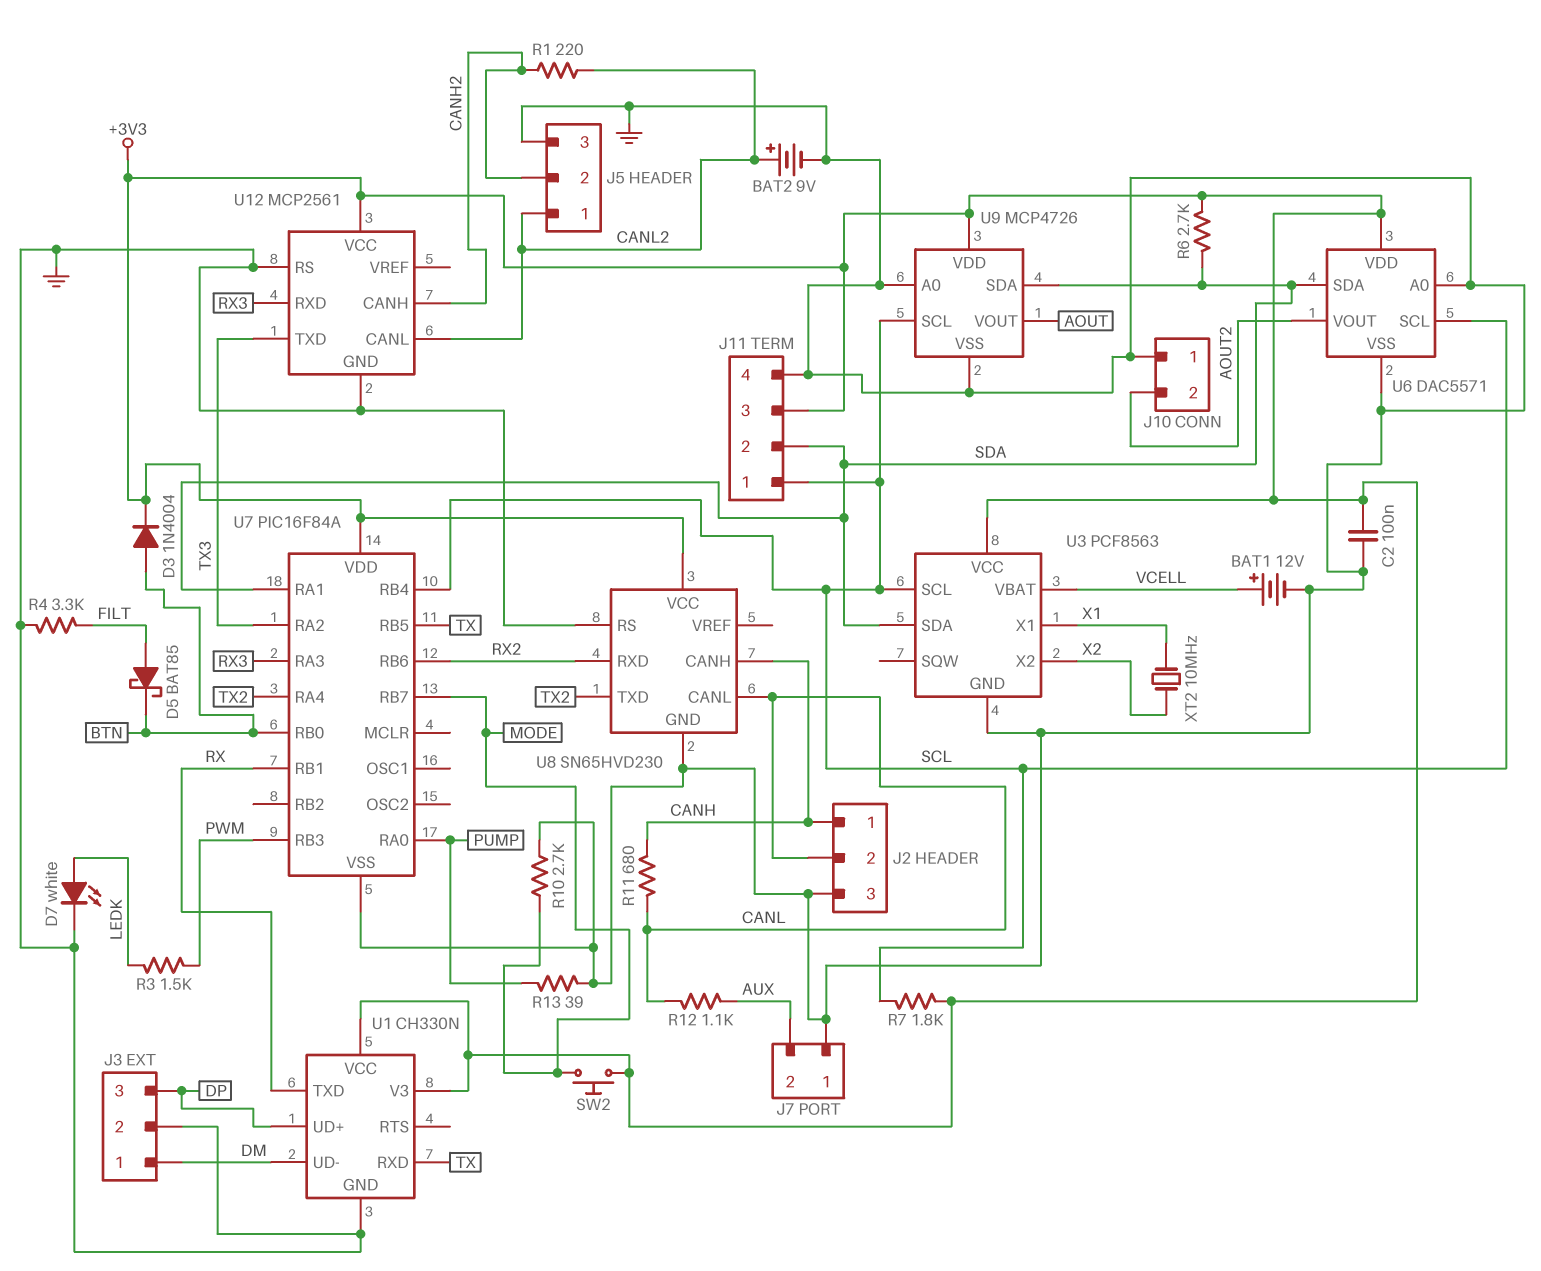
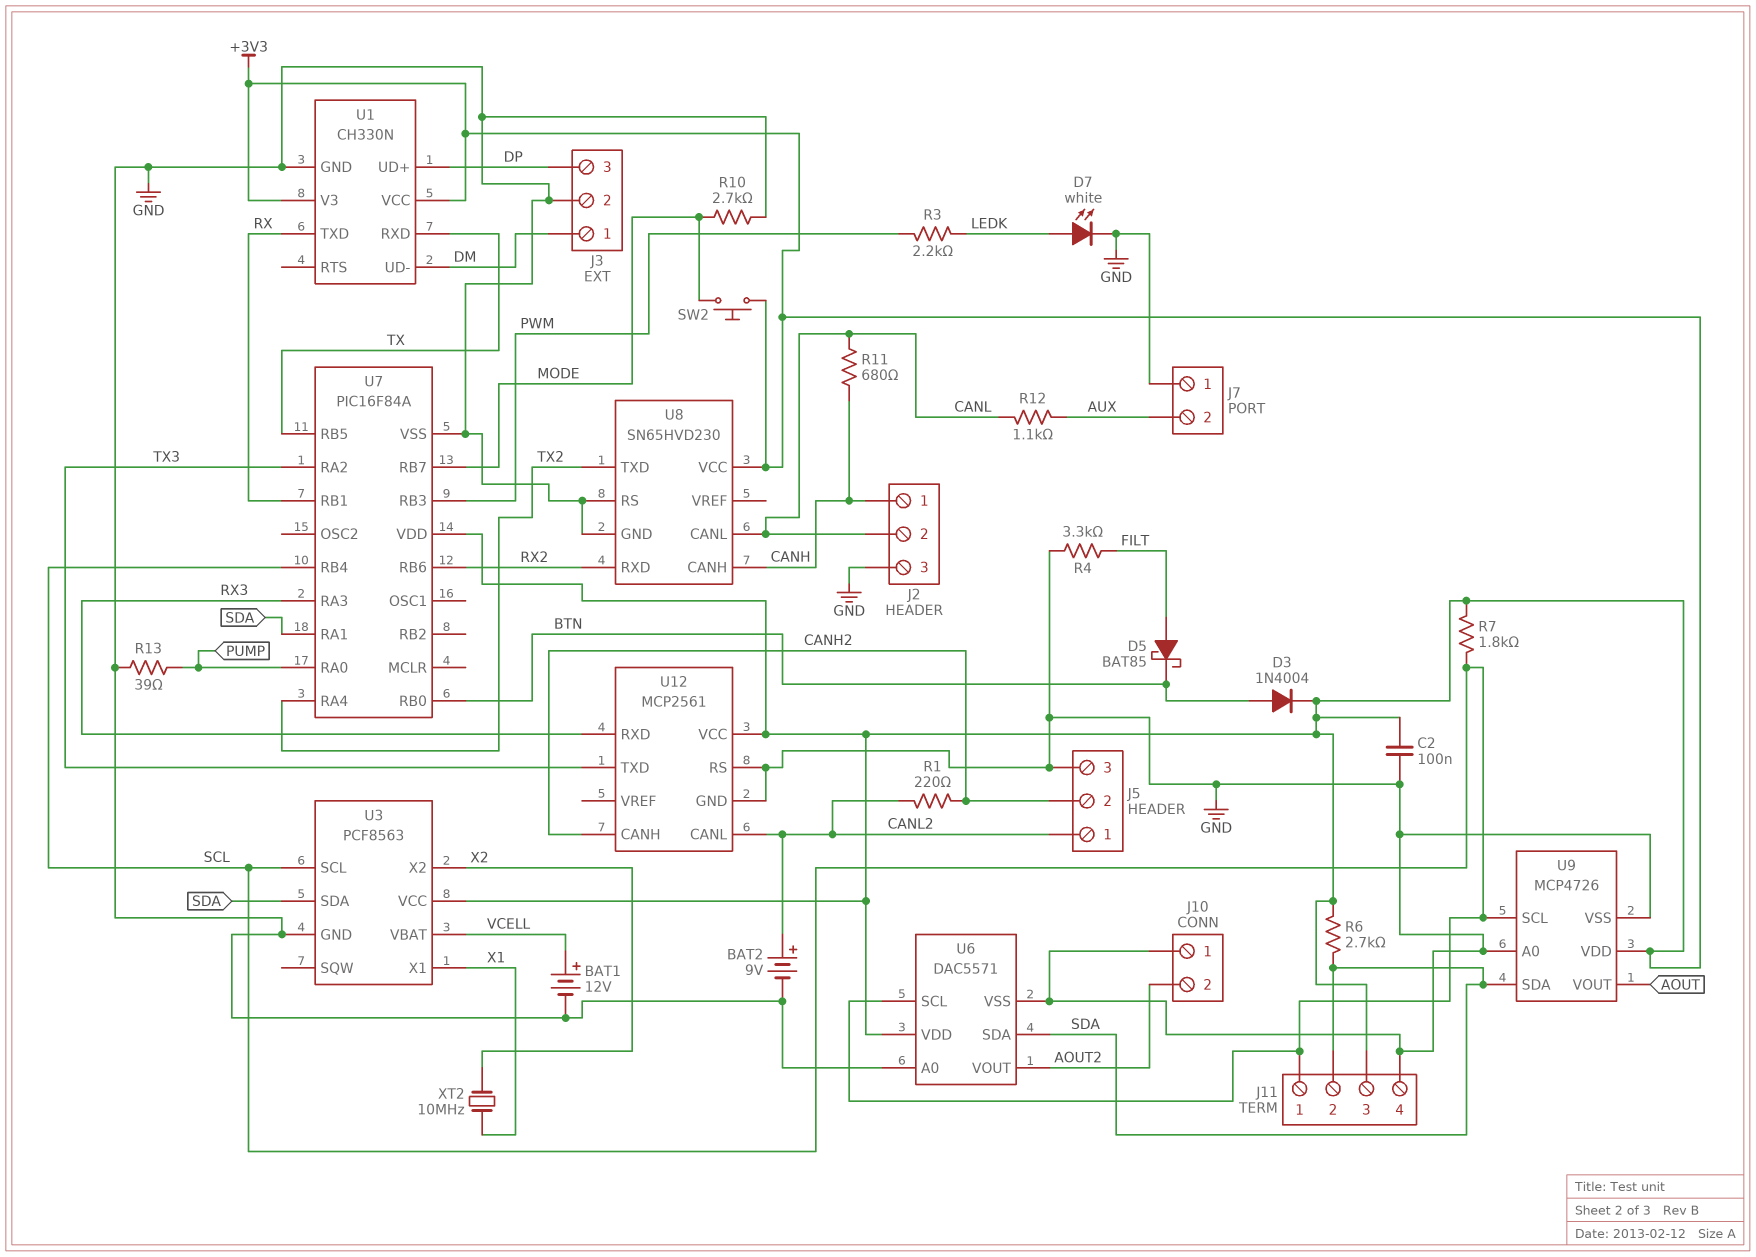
R3: 1.5k (LEDK, PWM) -> 2.2k (LEDK, PWM)

